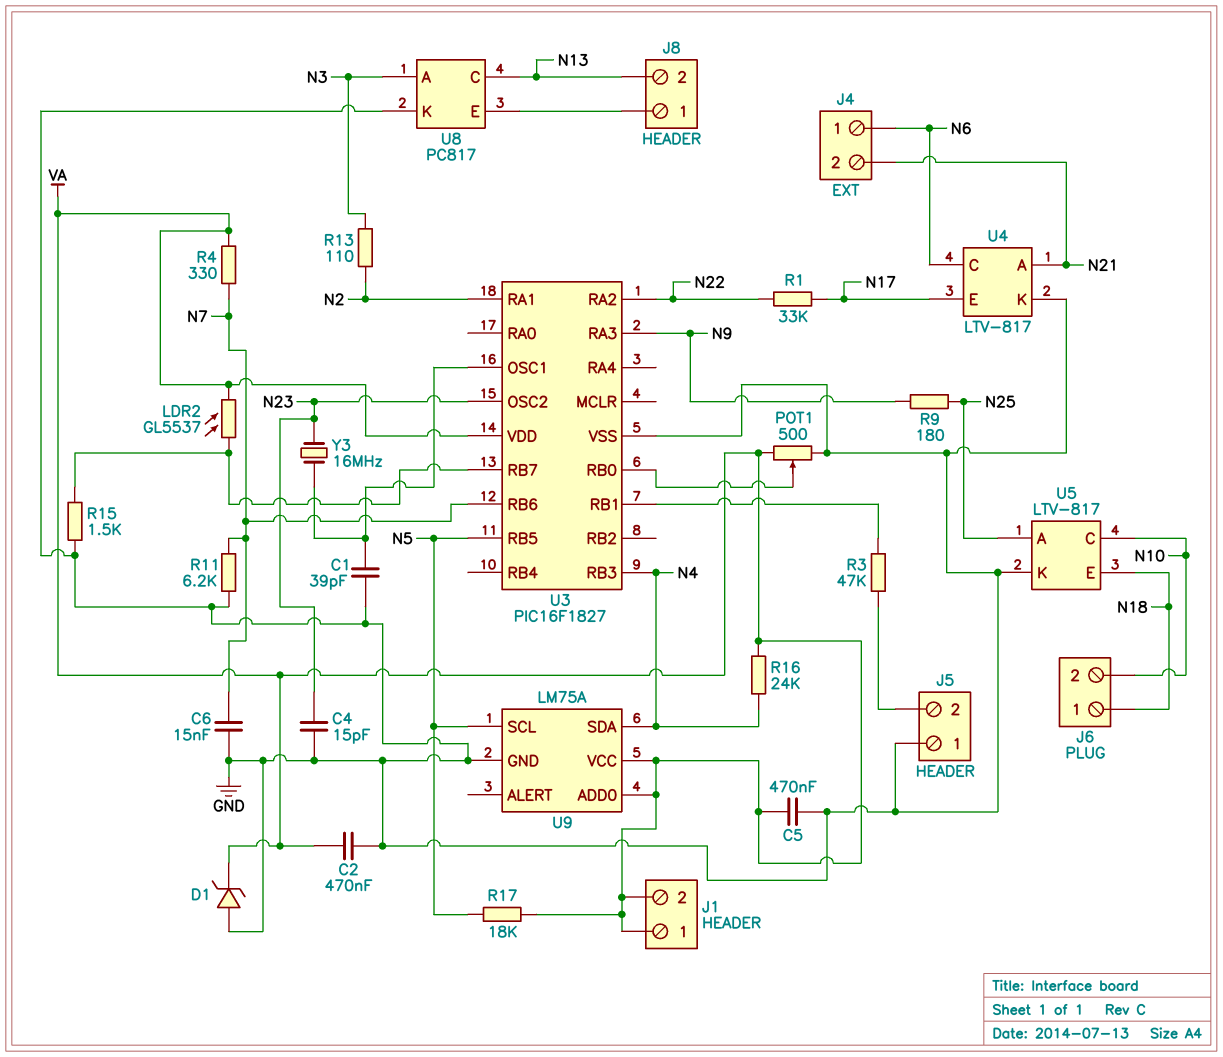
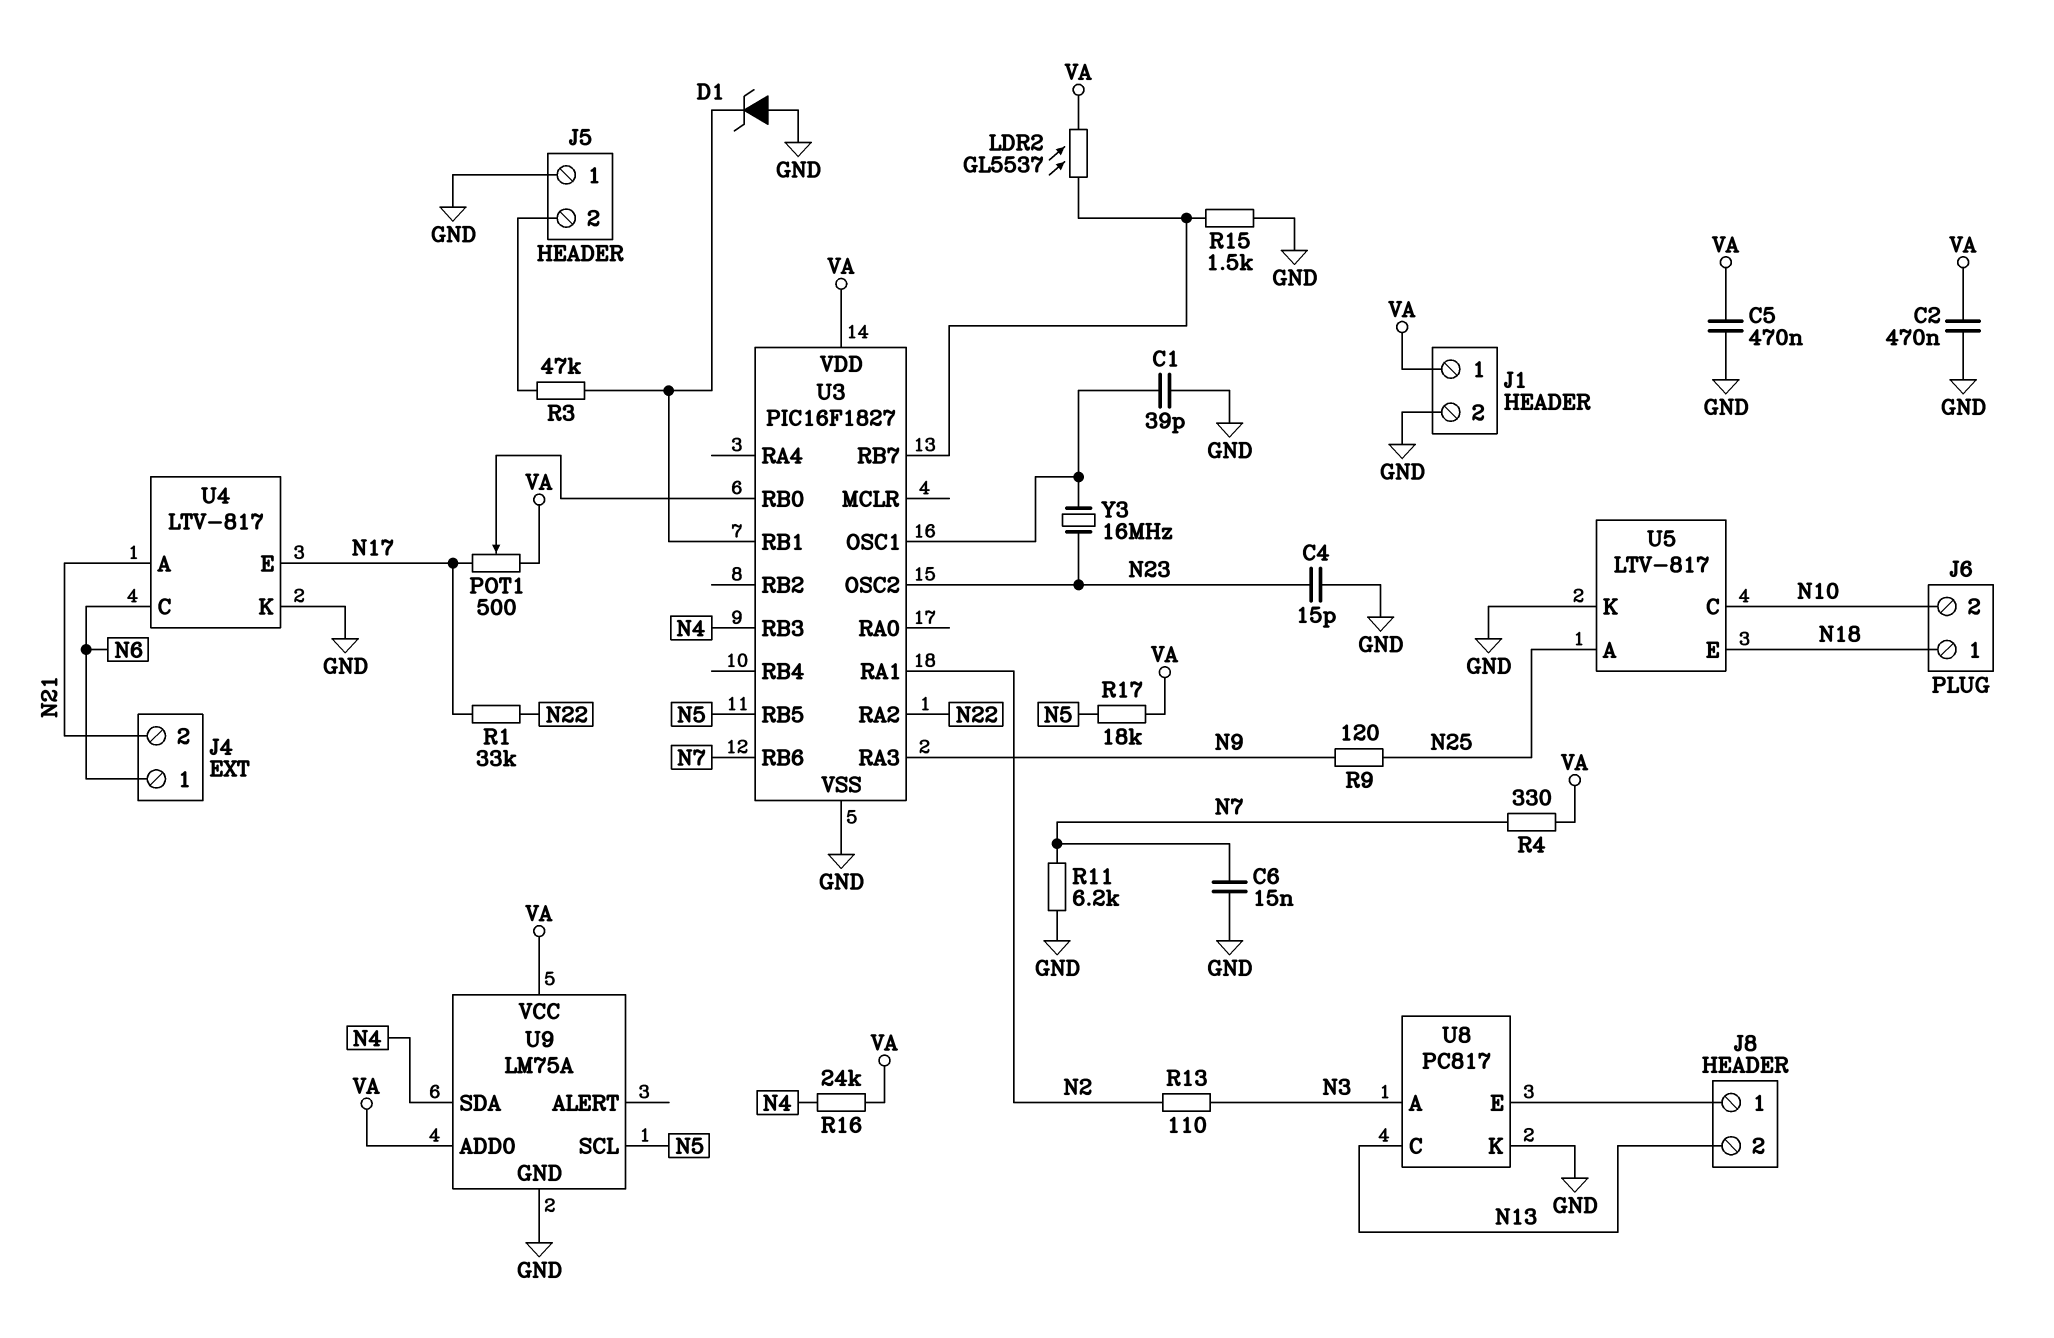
D1: zener (A GND, K VA) -> zener (A GND, K U3/RB1)
J1 pin 2: VA -> GND
POT1: 500 (GND, VA, wiper U3/RB0) -> 500 (N17, VA, wiper U3/RB0)
R9: 180 (N9, N25) -> 120 (N9, N25)

